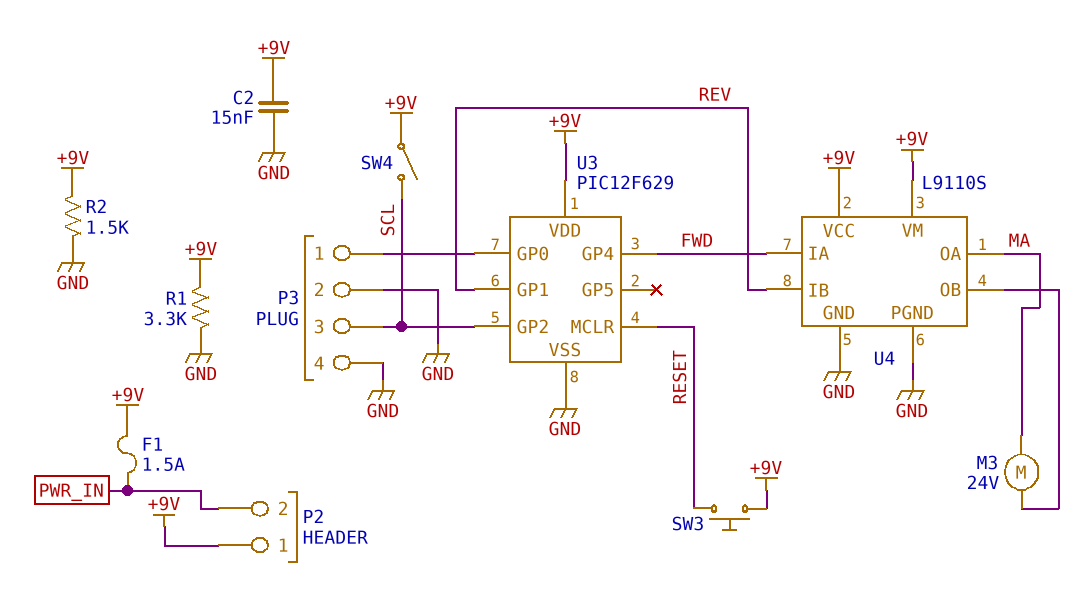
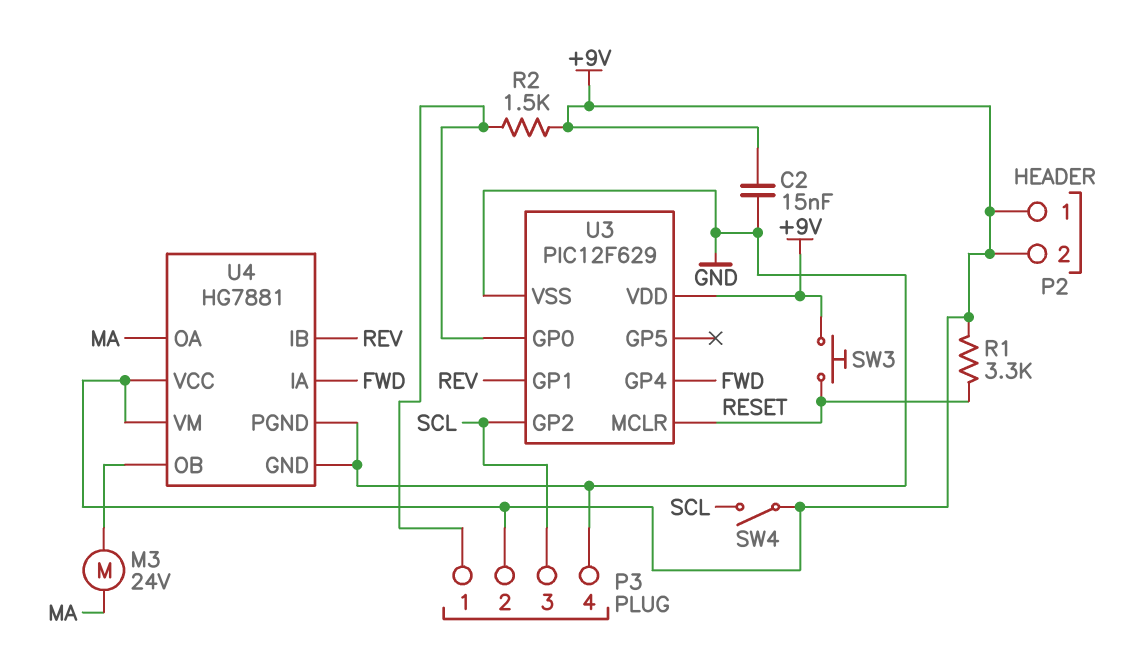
F1: 1.5A (+9V, PWR_IN) -> none
P2 pin 2: PWR_IN -> +9V
P3 pin 2: GND -> +9V
R1: 3.3k (+9V, GND) -> 3.3k (+9V, RESET)
R2: 1.5k (+9V, GND) -> 1.5k (+9V, P3/1)
U4: L9110S -> HG7881

